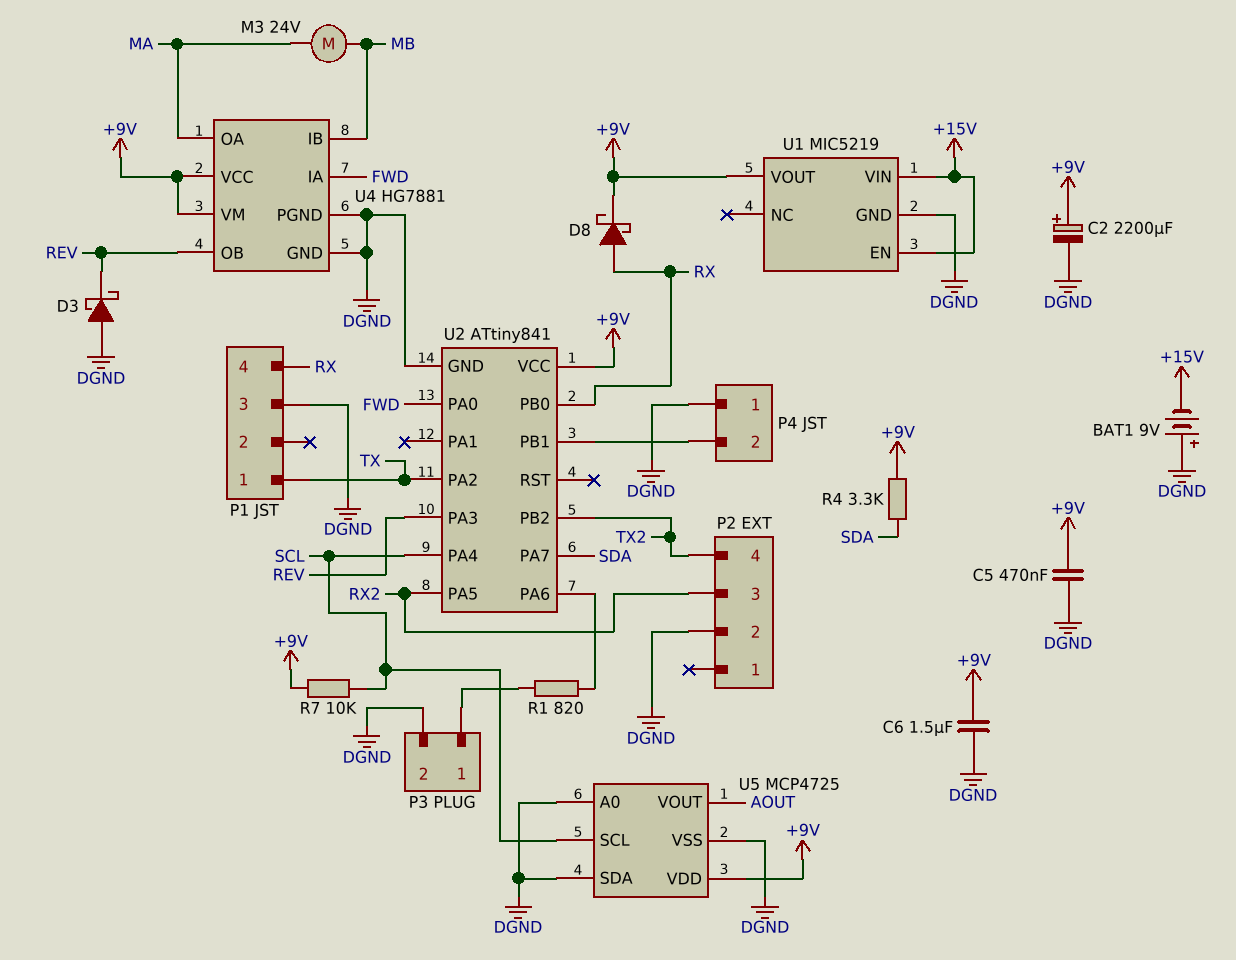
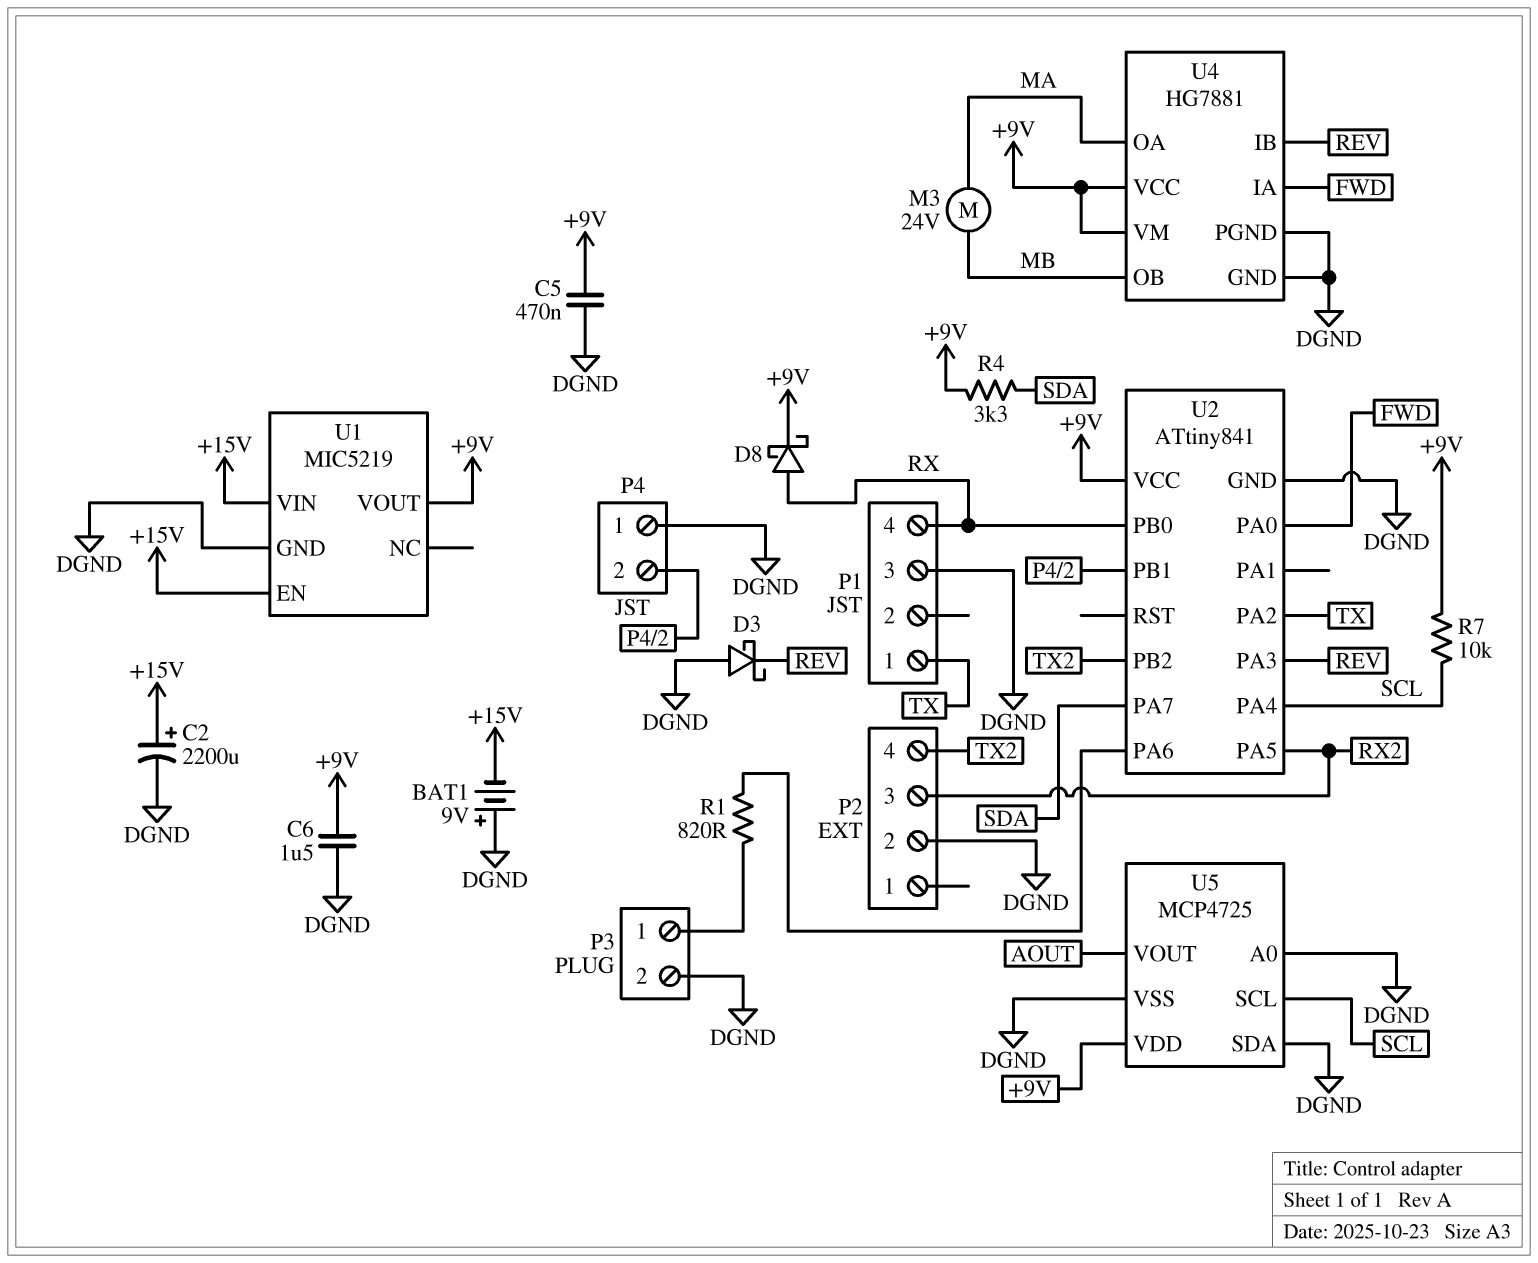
C2: 2200uF (plus +9V, minus DGND) -> 2200uF (plus +15V, minus DGND)
U4 pin IB: MB -> REV
U4 pin OB: REV -> MB

